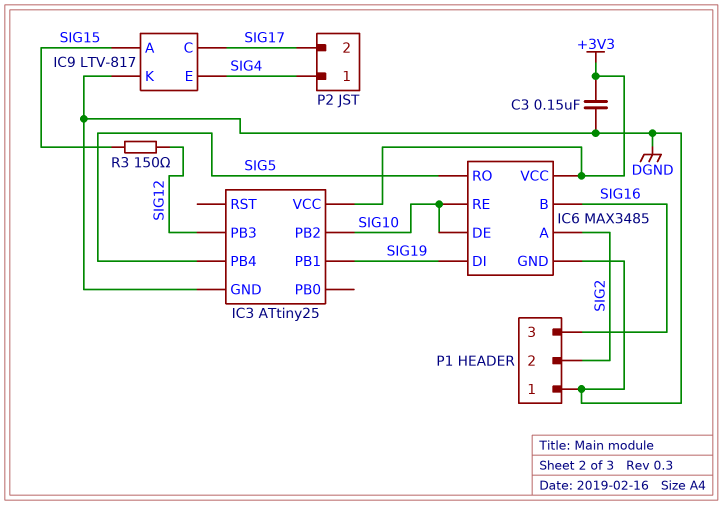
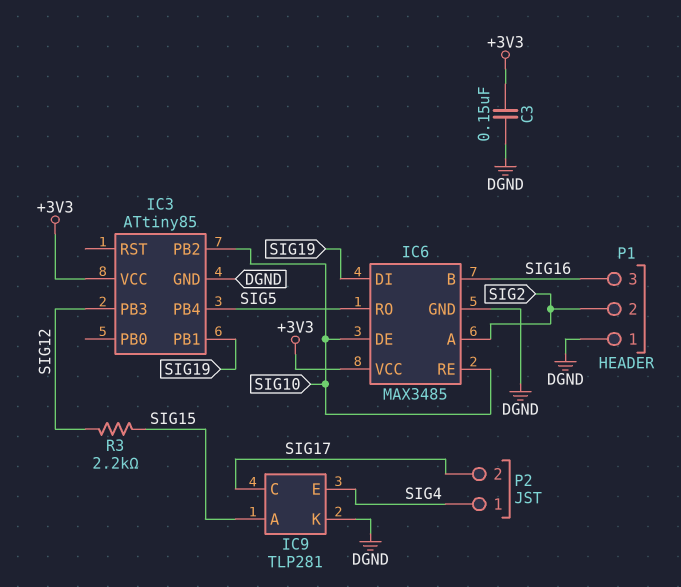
IC3: ATtiny25 -> ATtiny85
IC9: LTV-817 -> TLP281
R3: 150 (SIG12, SIG15) -> 2.2k (SIG12, SIG15)

